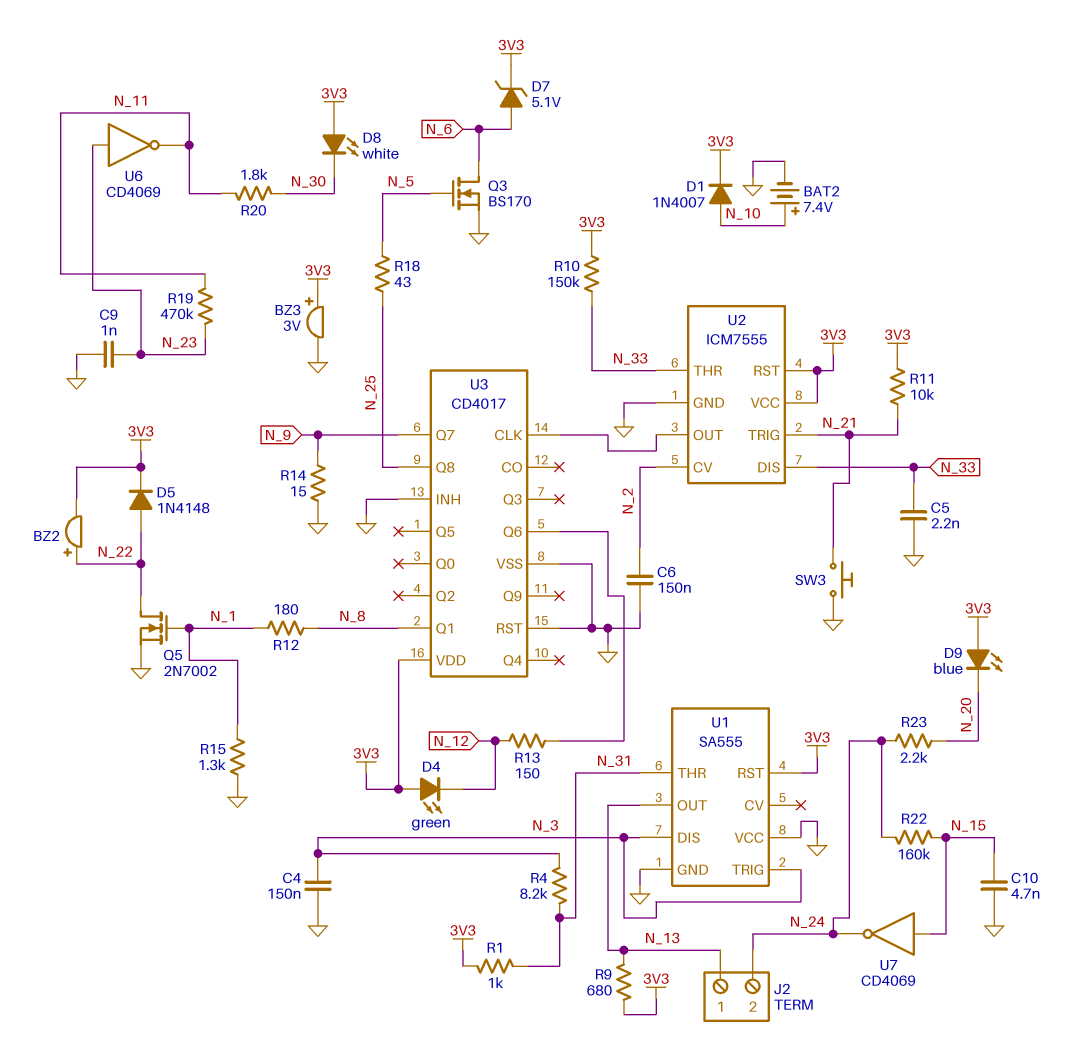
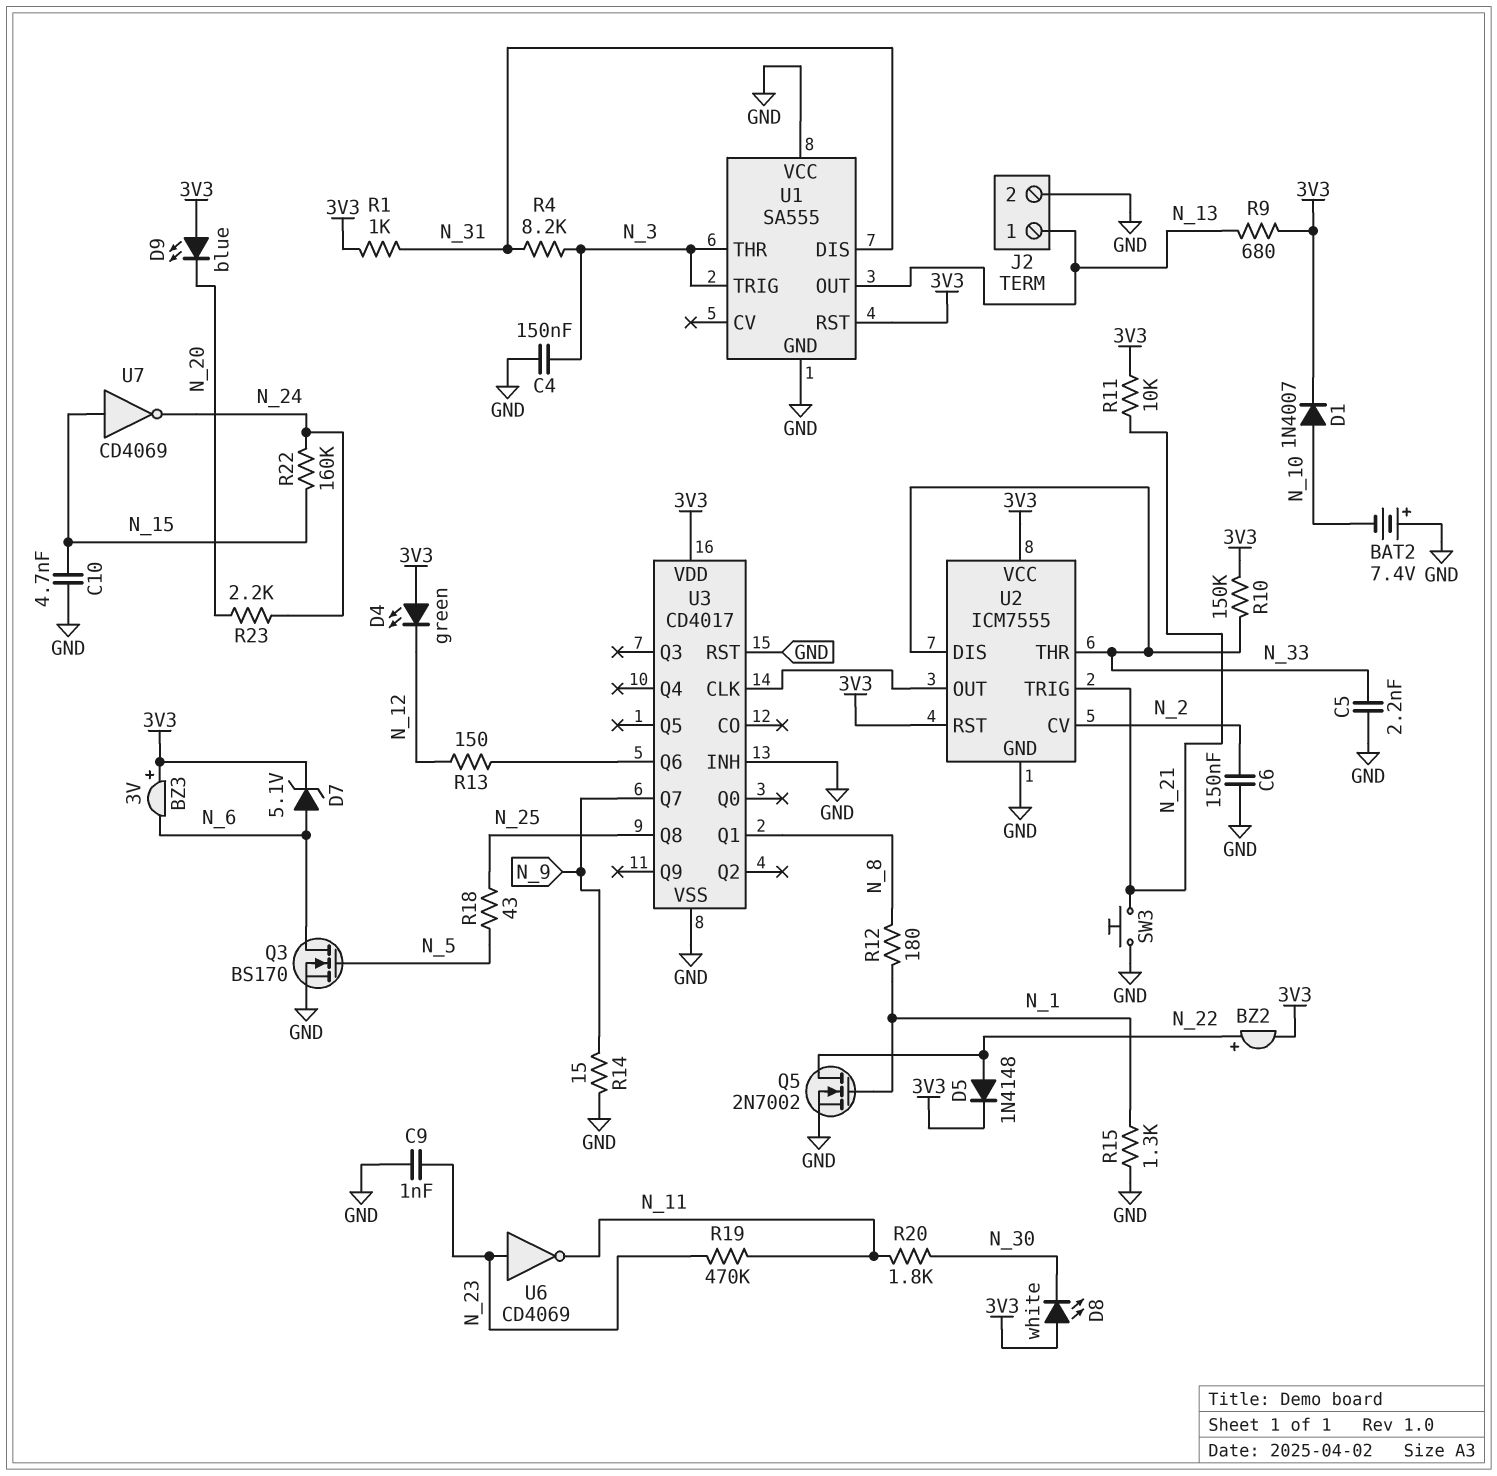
BAT2: 7.4V (plus N_10, minus GND) -> 7.4V (plus GND, minus N_10)
BZ3: buzzer 3V (plus 3V3, minus GND) -> buzzer 3V (plus 3V3, minus N_6)
J2 pin 2: N_24 -> GND
U1 pin DIS: N_3 -> N_31
U1 pin THR: N_31 -> N_3

